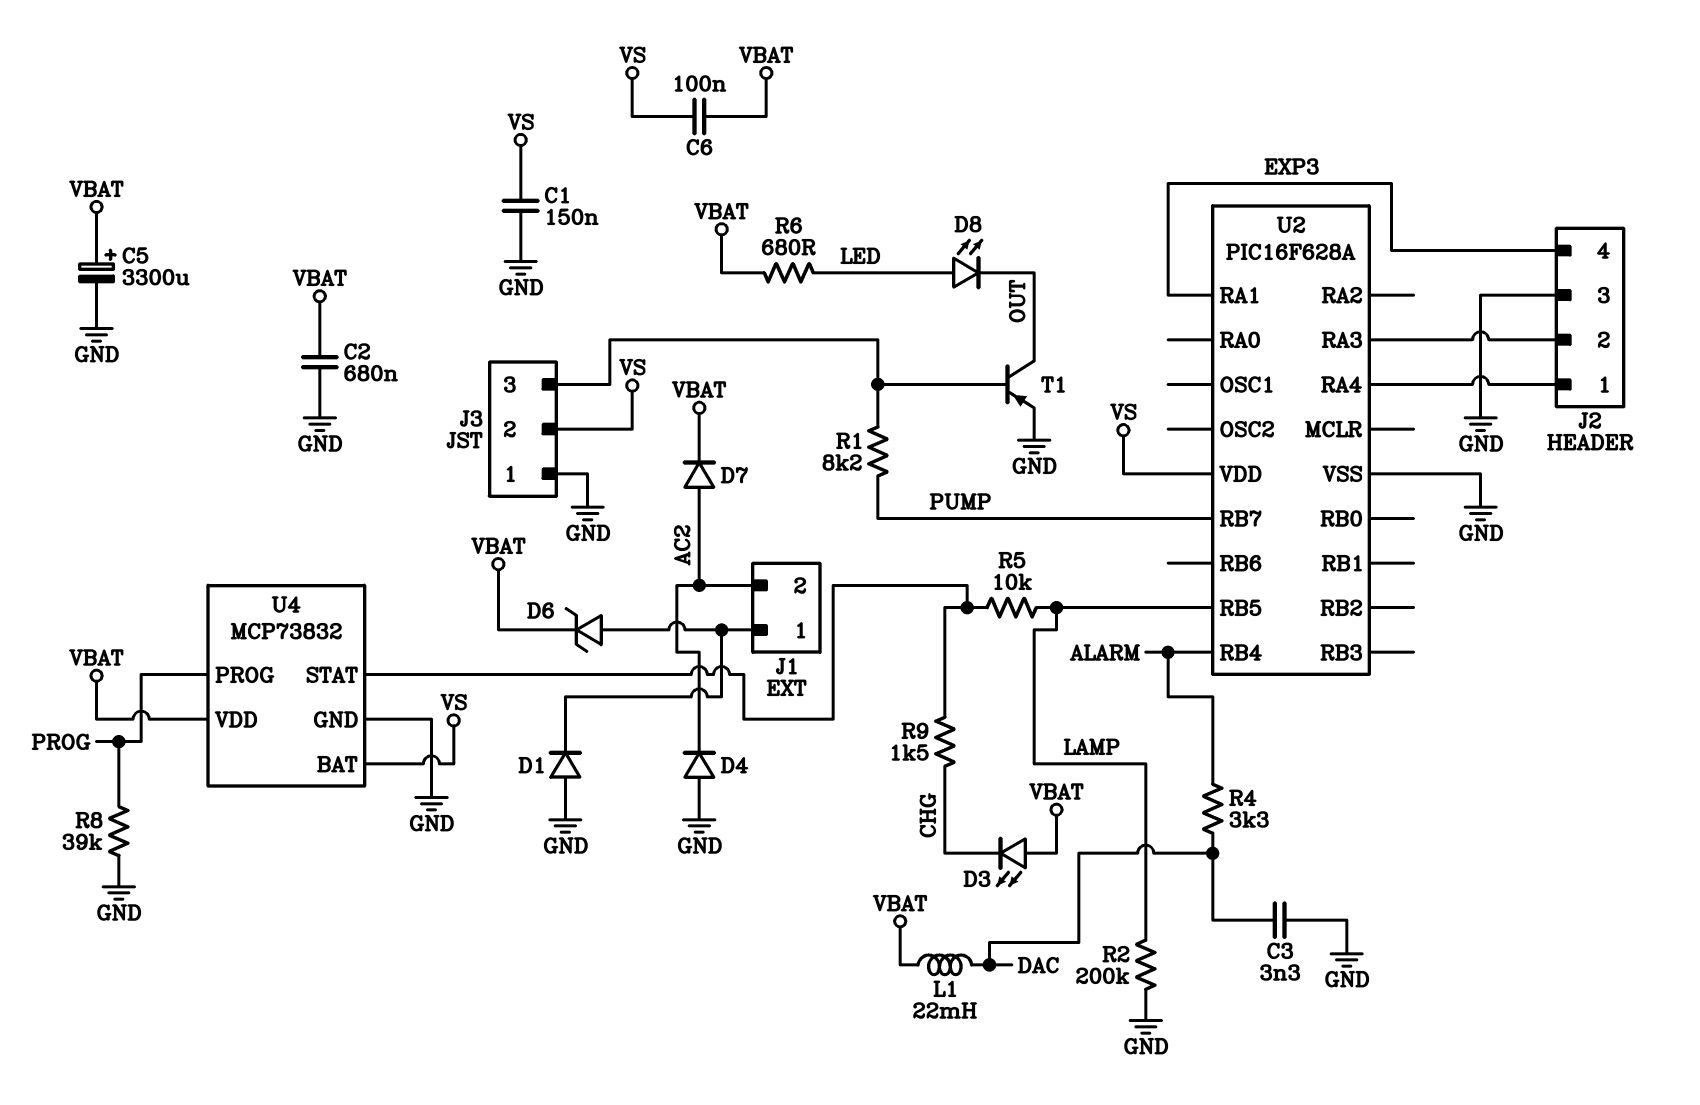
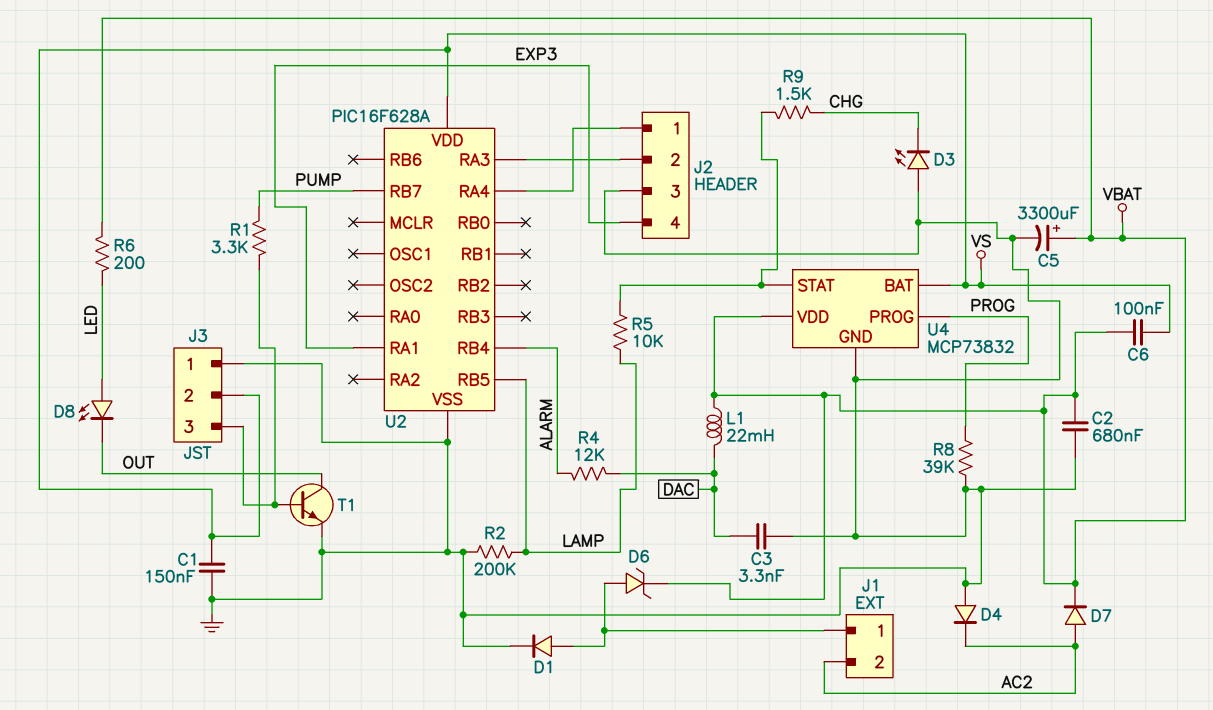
D1: diode (A GND, K J1/1) -> diode (A J1/1, K GND)
D3: LED (A VBAT, K CHG) -> LED (A GND, K CHG)
R1: 8.2k (J3/3, PUMP) -> 3.3k (J3/3, PUMP)
R4: 3.3k (ALARM, DAC) -> 12k (ALARM, DAC)
R6: 680 (LED, VBAT) -> 200 (LED, VBAT)
T1: PNP (B J3/3, C OUT, E GND) -> NPN (B J3/3, C OUT, E GND)

